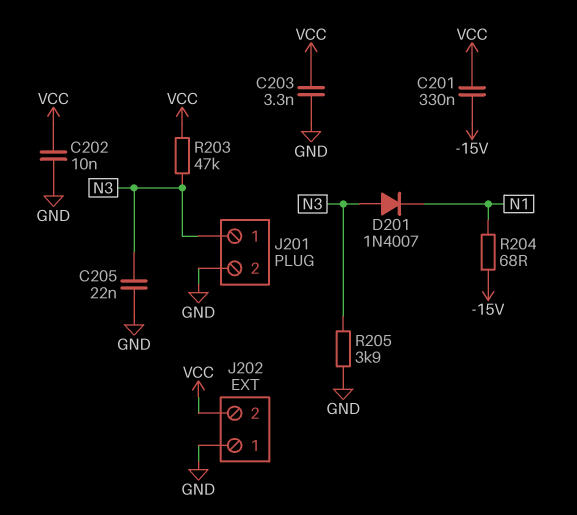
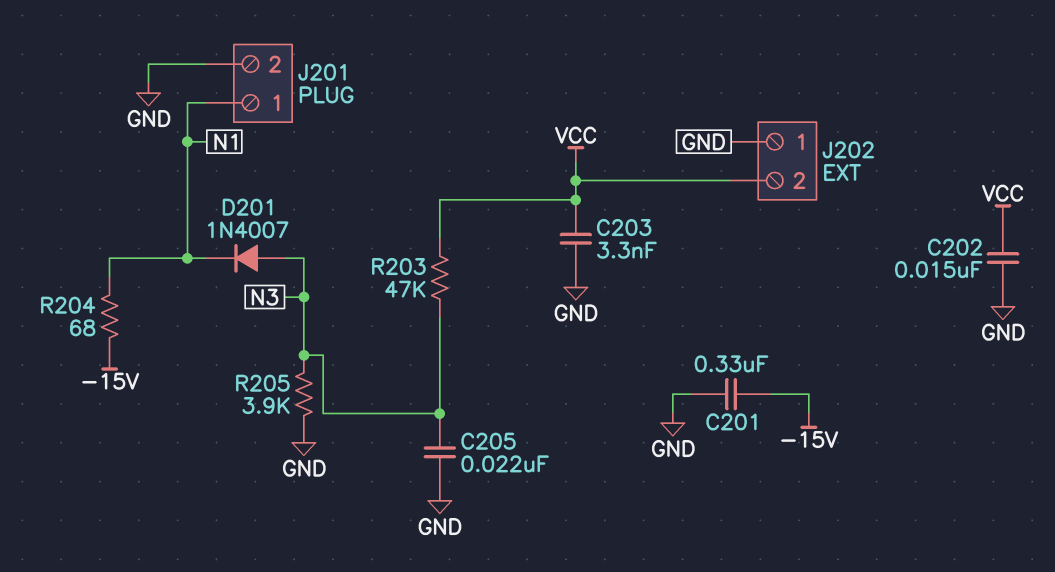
C201: 330nF (-15V, VCC) -> 330nF (-15V, GND)
C202: 10nF (GND, VCC) -> 15nF (GND, VCC)
J201 pin 1: N3 -> N1

